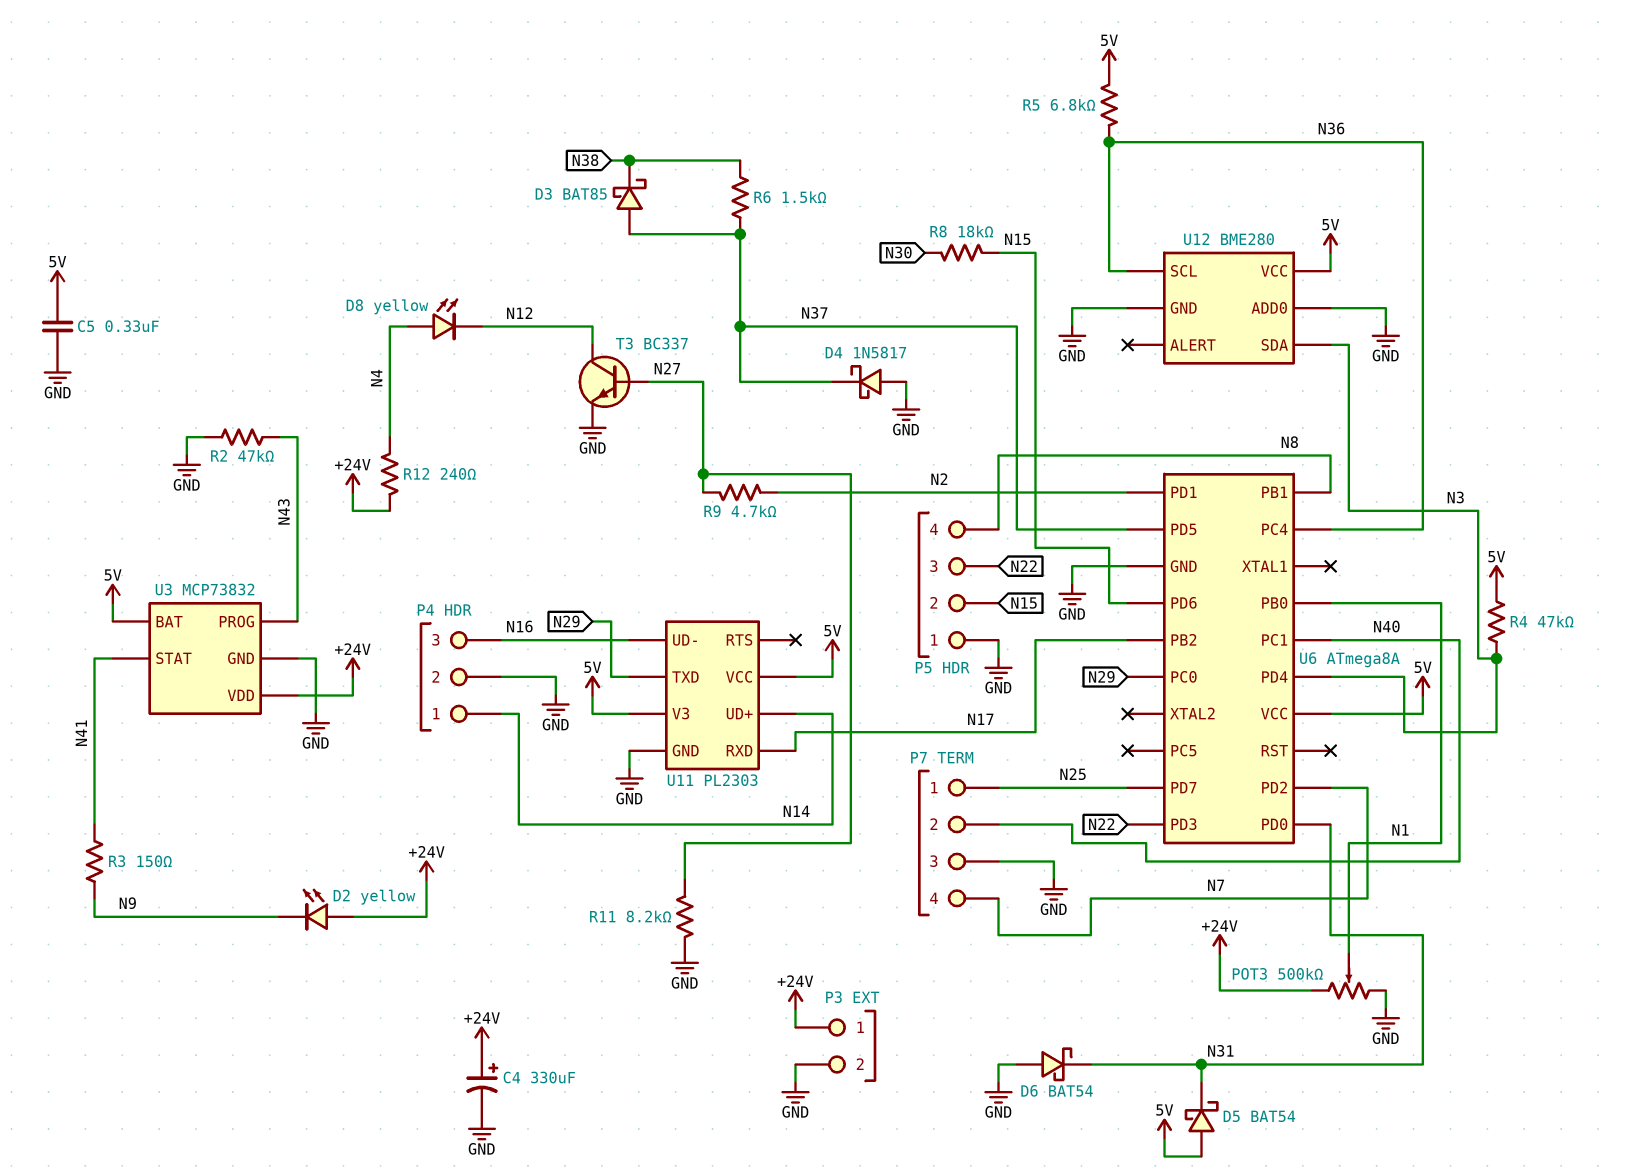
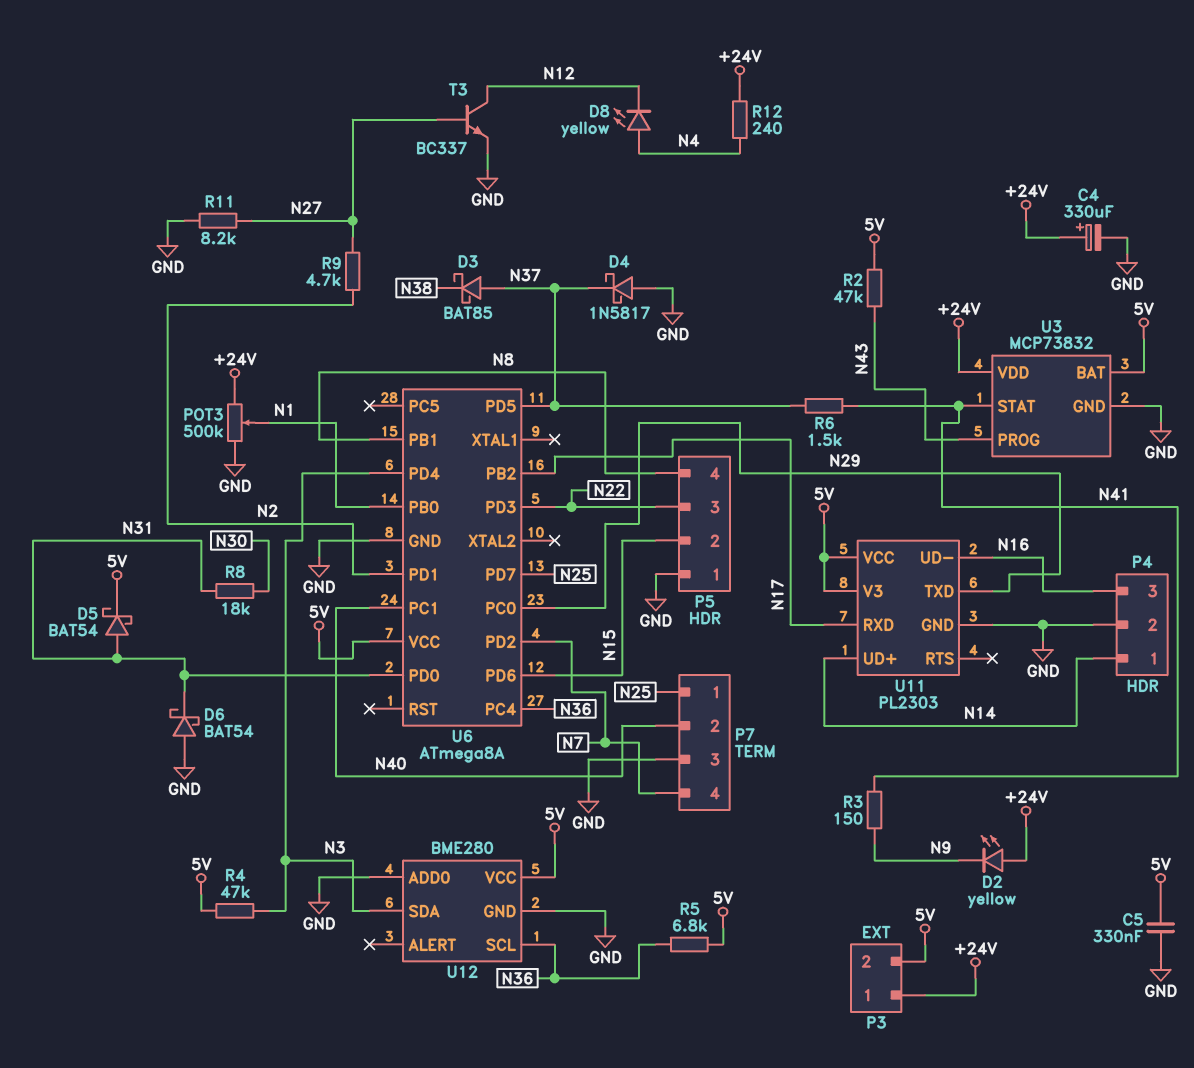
D5: schottky BAT54 (A 5V, K N31) -> schottky BAT54 (A N31, K 5V)
P3 pin 2: GND -> 5V
R2: 47k (GND, N43) -> 47k (5V, N43)
R6: 1.5k (N37, N38) -> 1.5k (N37, N41)
R8: 18k (N15, N30) -> 18k (N30, N31)

